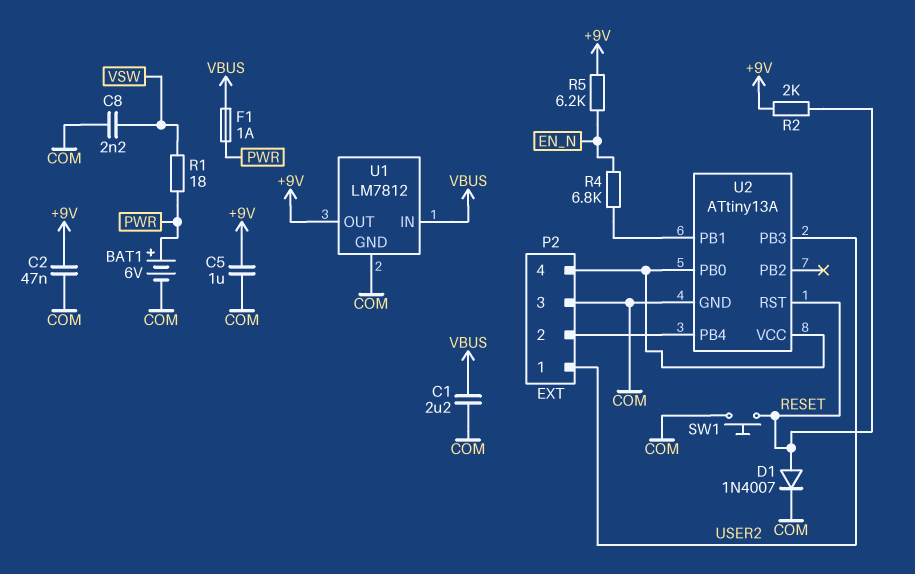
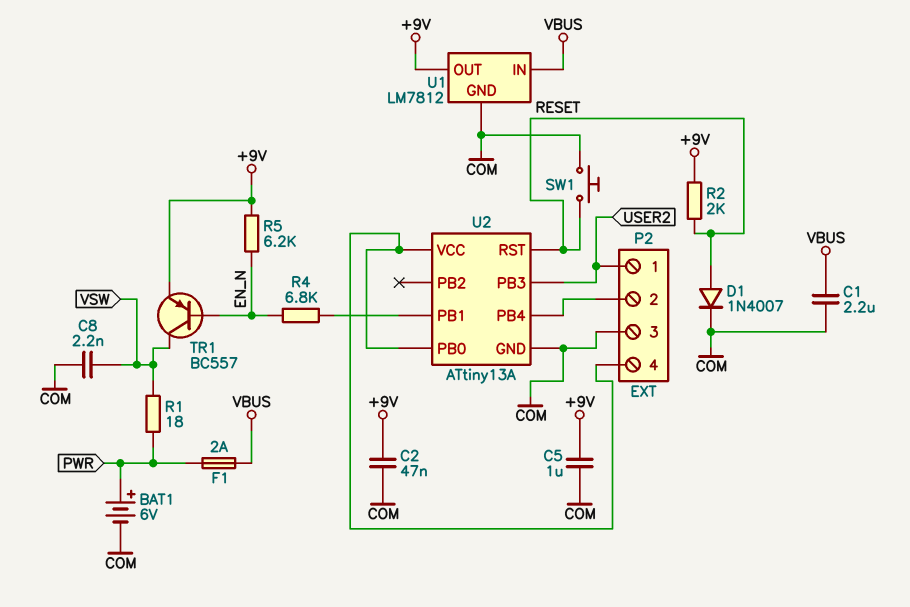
F1: 1A (PWR, VBUS) -> 2A (PWR, VBUS)
TR1: none -> PNP BC557 (B EN_N, C VSW, E +9V)

